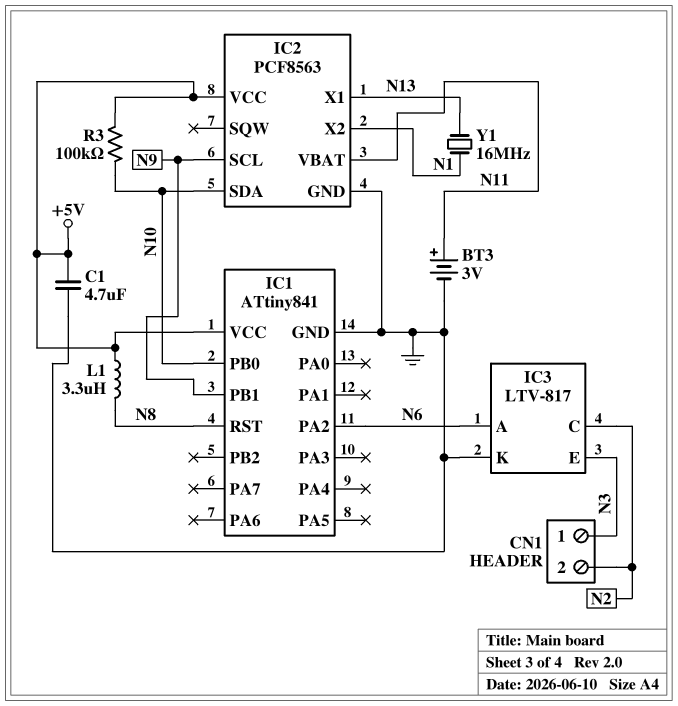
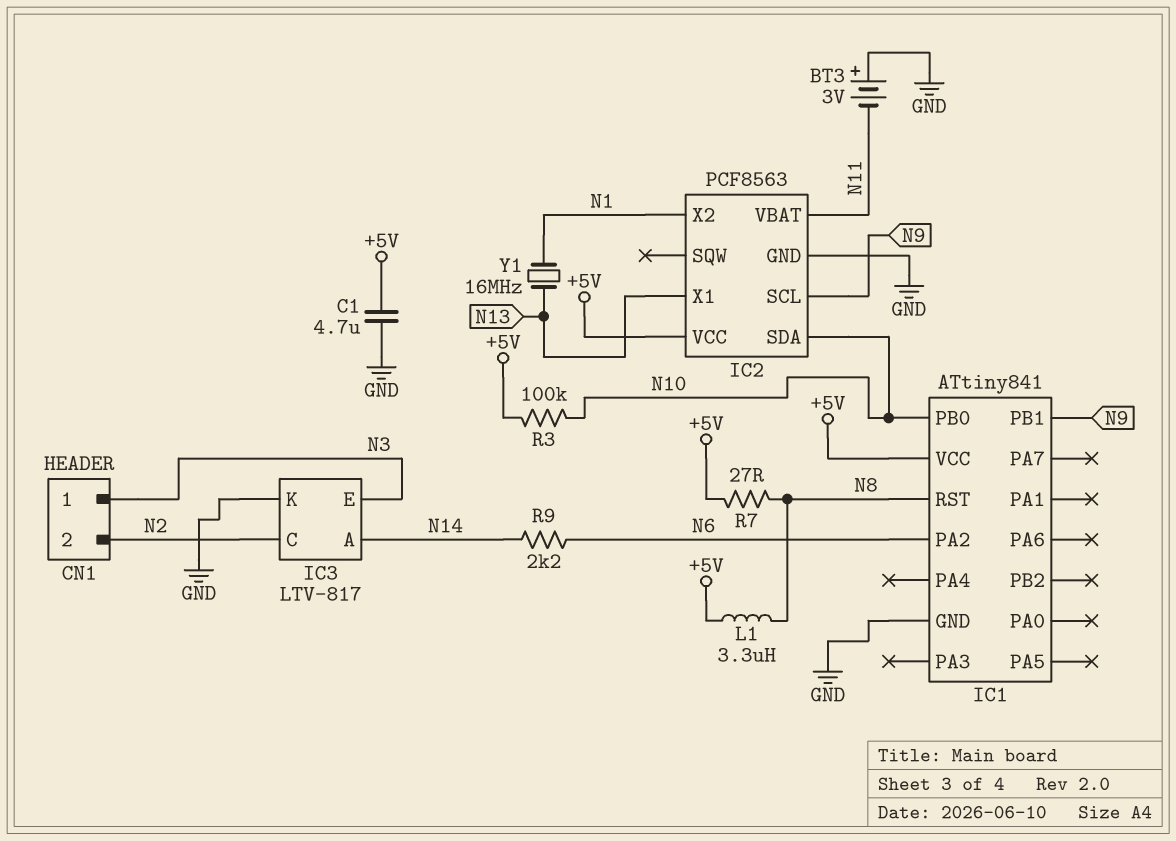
BT3: 3V (plus N11, minus GND) -> 3V (plus GND, minus N11)
IC3 pin A: N6 -> N14
R7: none -> 27 (+5V, N8)
R9: none -> 2.2k (N6, N14)

